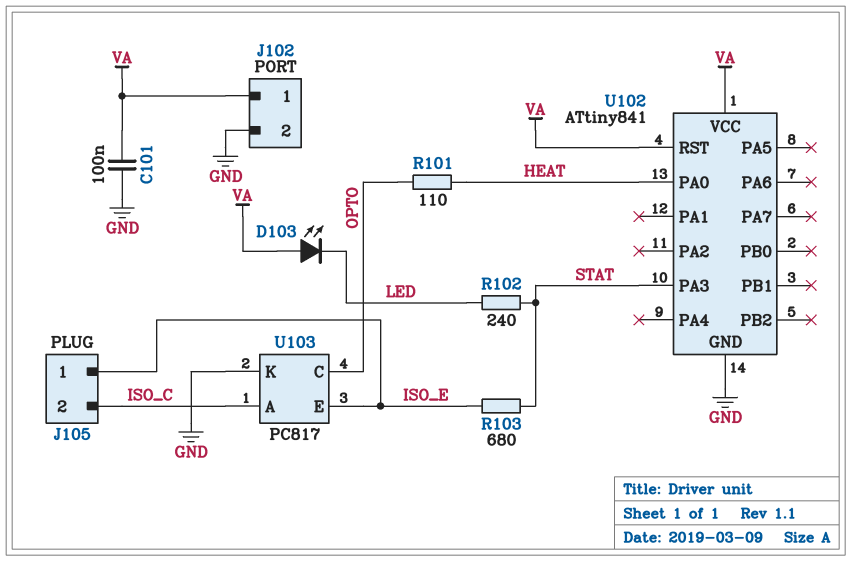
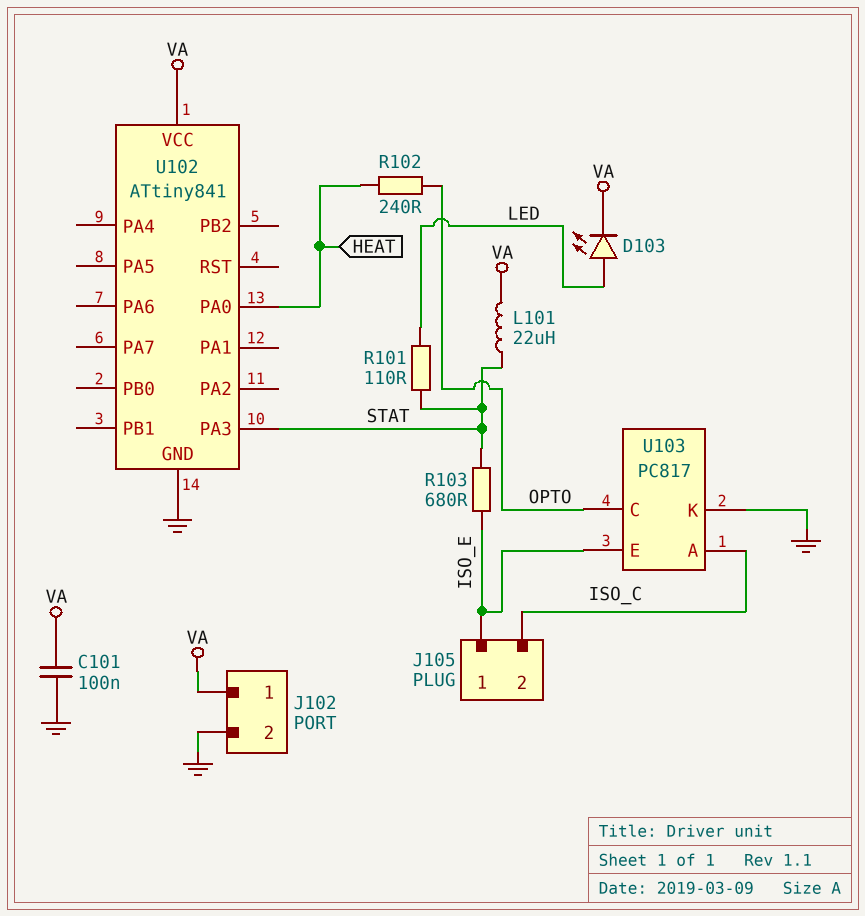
D103: LED (A VA, K LED) -> LED (A LED, K VA)
L101: none -> 22uH (STAT, VA)
R101: 110 (HEAT, OPTO) -> 110 (LED, STAT)
R102: 240 (LED, STAT) -> 240 (HEAT, OPTO)
U102 pin RST: VA -> none

